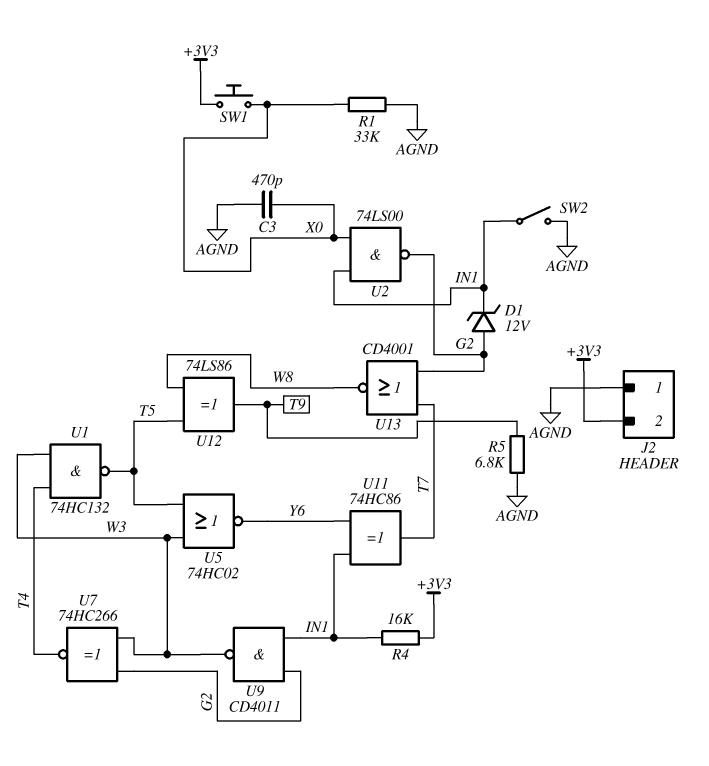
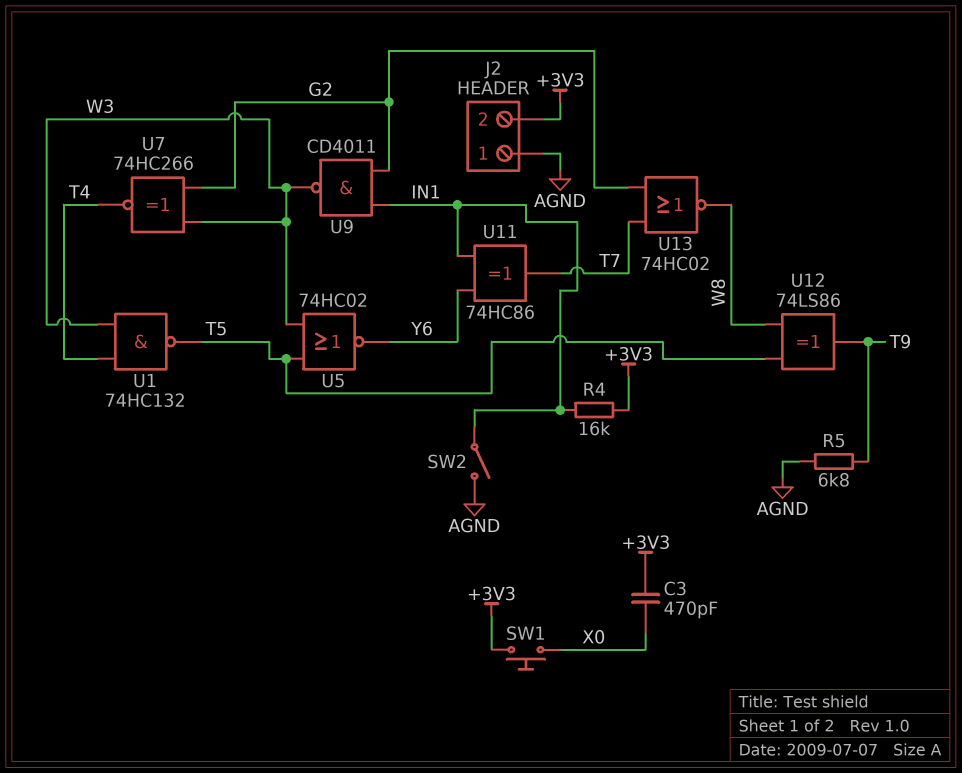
C3: 470pF (AGND, X0) -> 470pF (+3V3, X0)
D1: zener 12V (A G2, K IN1) -> none
R1: 33k (AGND, X0) -> none
U2: NAND 74LS00 (in IN1, in X0, out G2) -> none
U13: NOR CD4001 (in G2, in T7, out W8) -> NOR 74HC02 (in G2, in T7, out W8)

